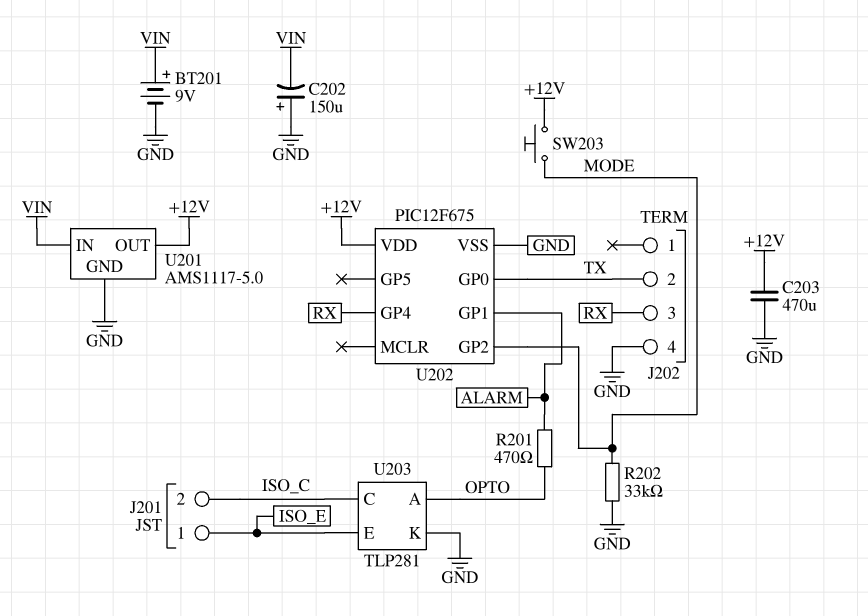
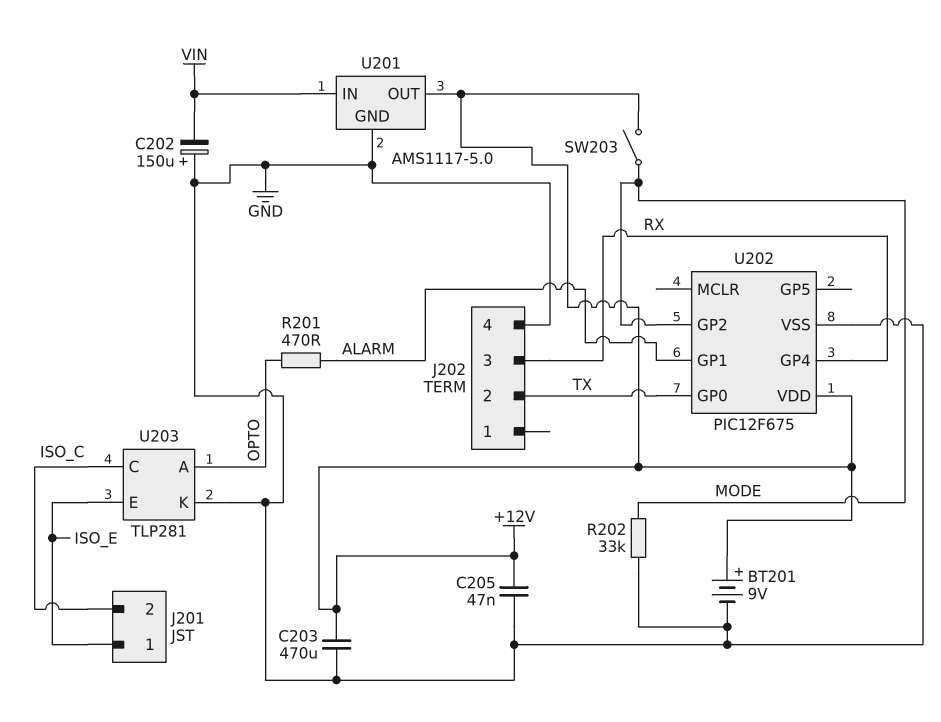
BT201: 9V (plus VIN, minus GND) -> 9V (plus +12V, minus GND)
C205: none -> 47nF (+12V, GND)
SW203: button (+12V, MODE) -> switch (+12V, MODE)

